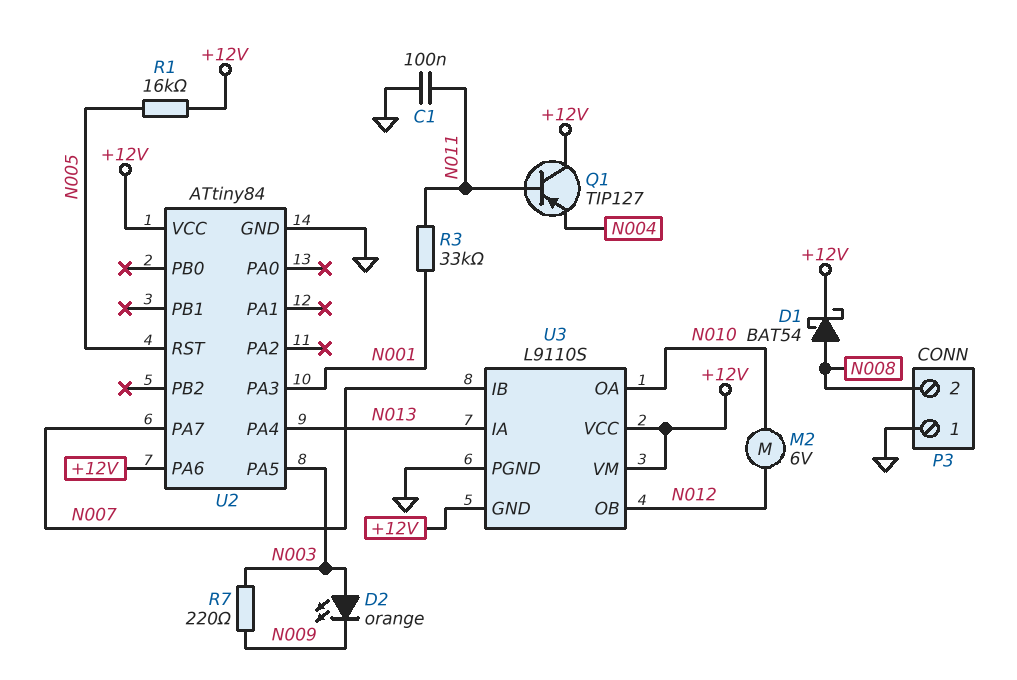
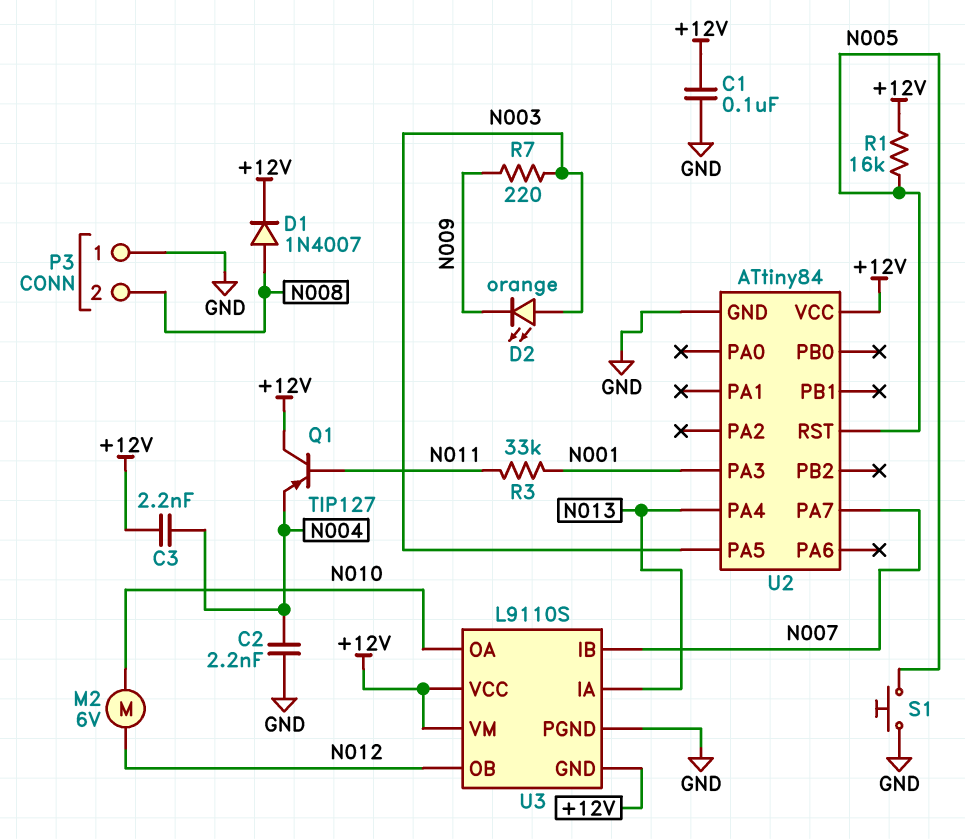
C1: 100nF (GND, N011) -> 100nF (+12V, GND)
C2: none -> 2.2nF (GND, N004)
C3: none -> 2.2nF (+12V, N004)
D1: schottky BAT54 (A N008, K +12V) -> diode 1N4007 (A N008, K +12V)
S1: none -> button (GND, N005)
U2 pin PA6: +12V -> none

